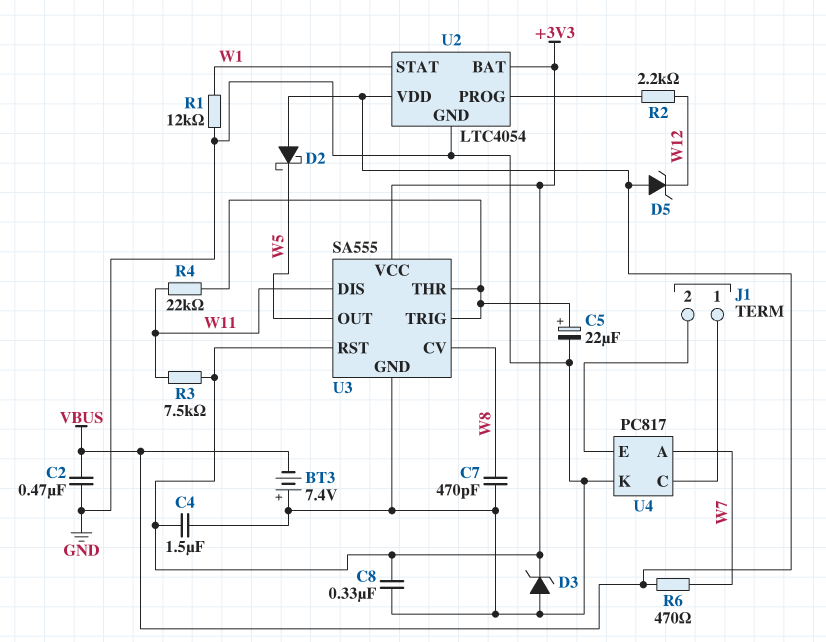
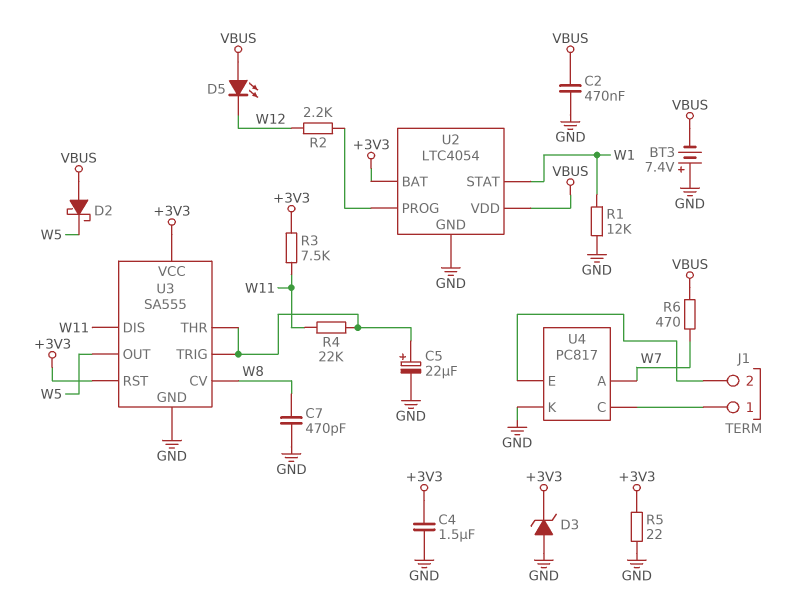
C8: 330nF (+3V3, GND) -> none
D5: zener (A VBUS, K W12) -> LED (A VBUS, K W12)
R5: none -> 22 (+3V3, GND)

